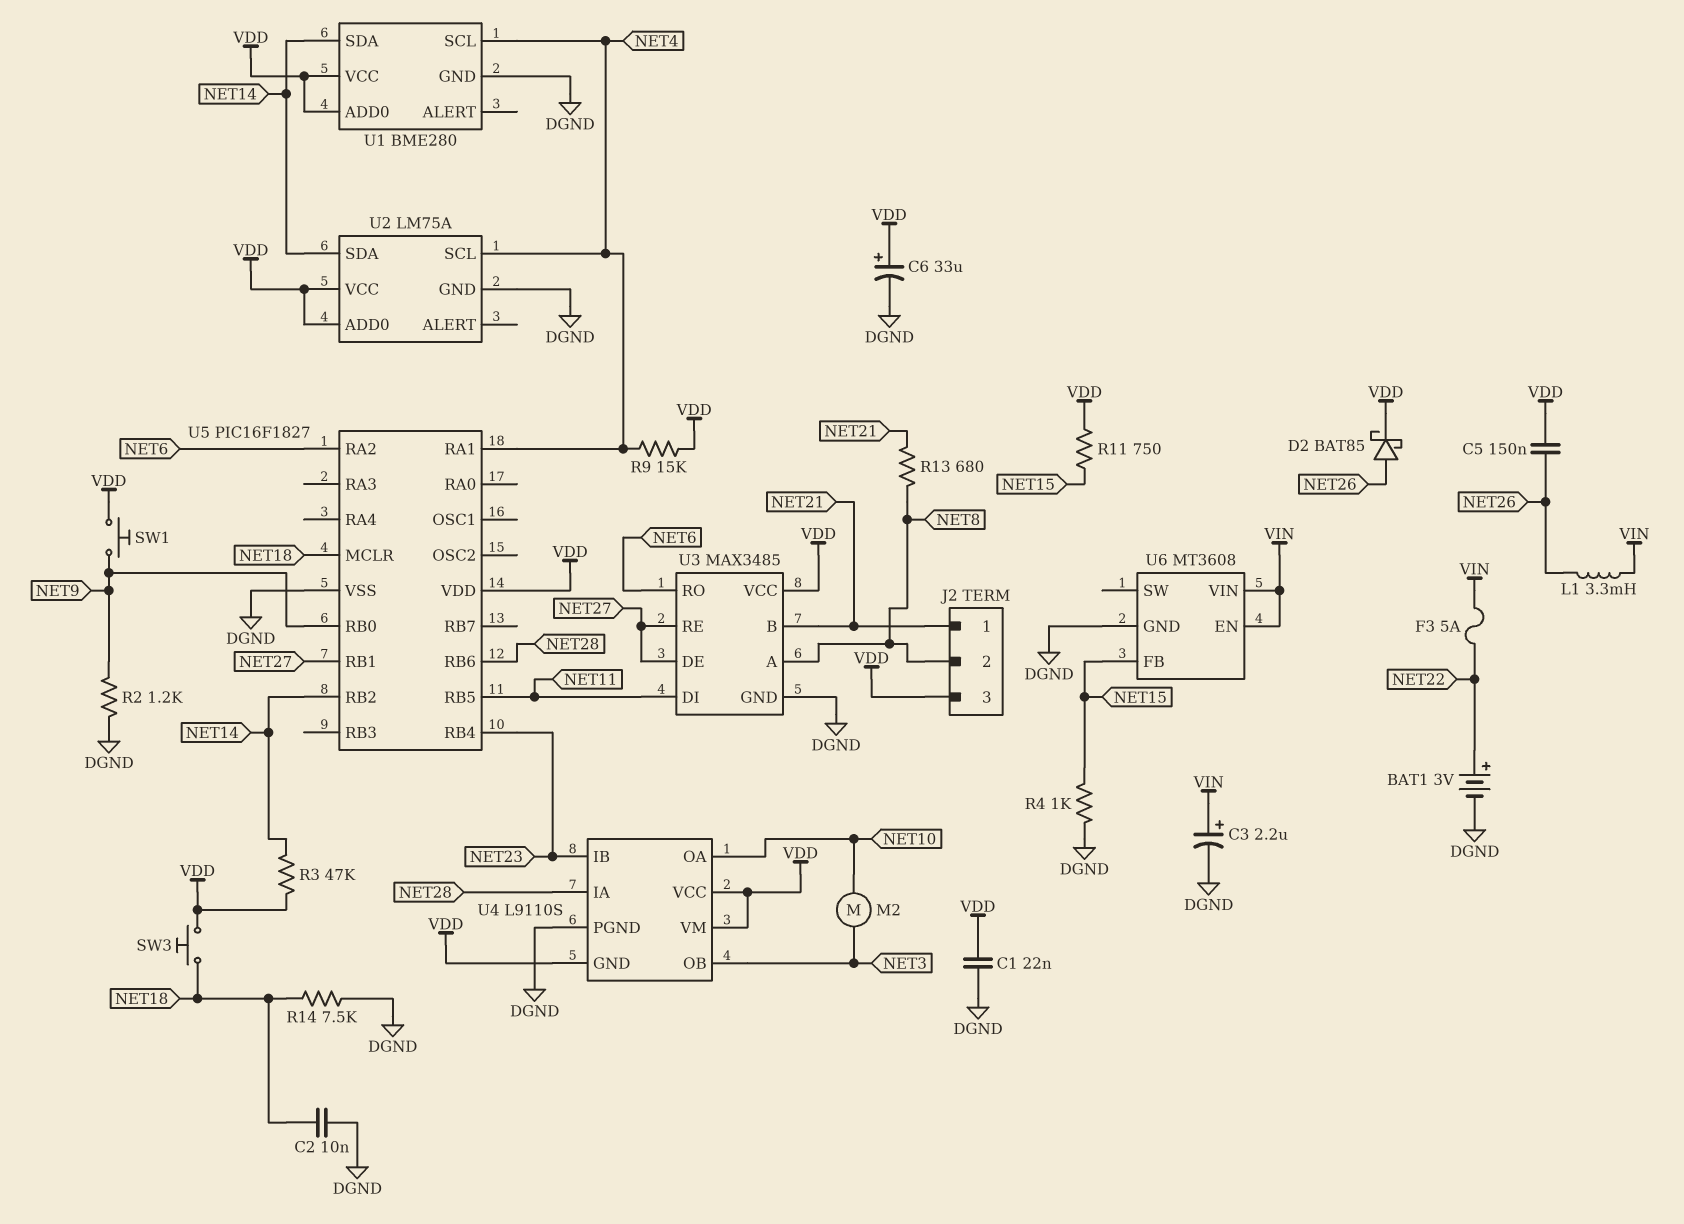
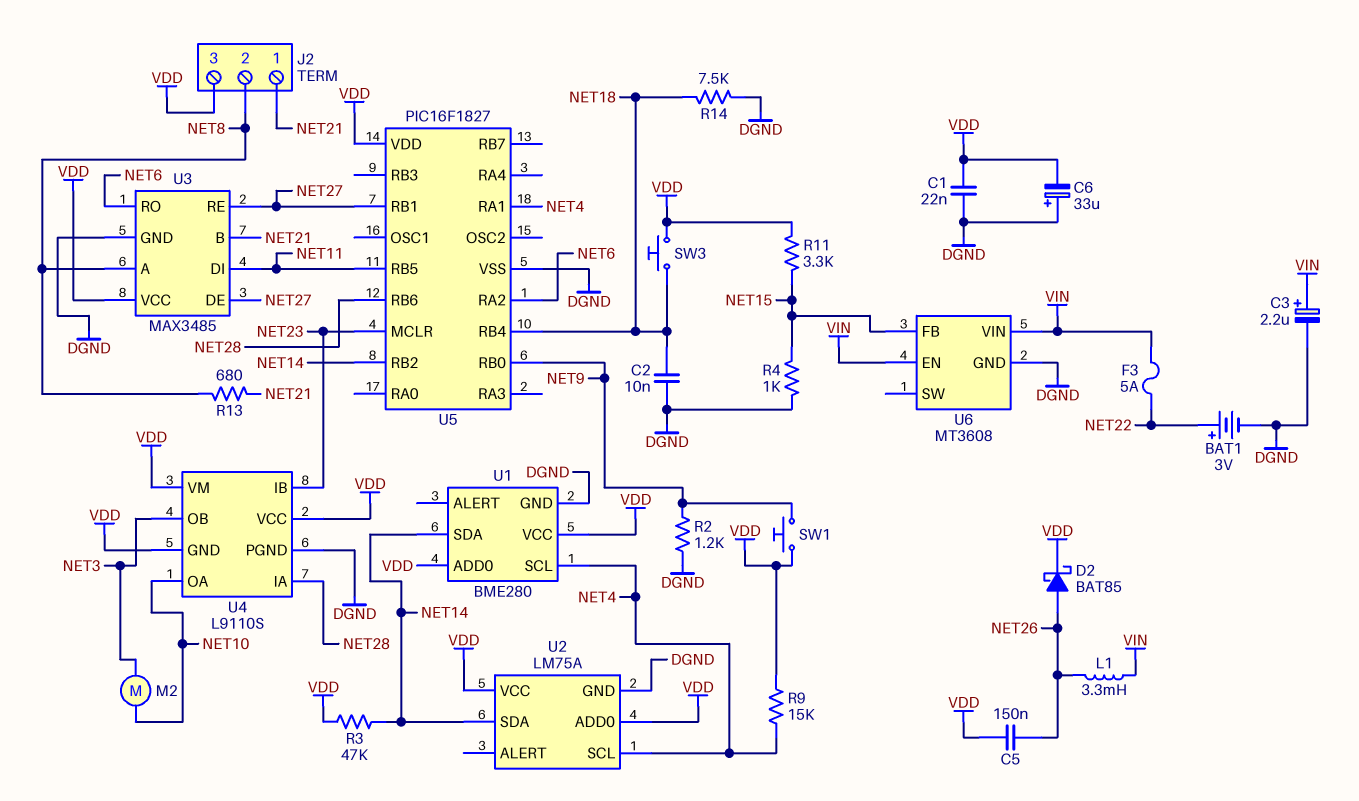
C6: 33uF (plus VDD, minus DGND) -> 33uF (plus DGND, minus VDD)
R11: 750 (NET15, VDD) -> 3.3k (NET15, VDD)
U5 pin MCLR: NET18 -> NET23
U5 pin RB4: NET23 -> NET18

